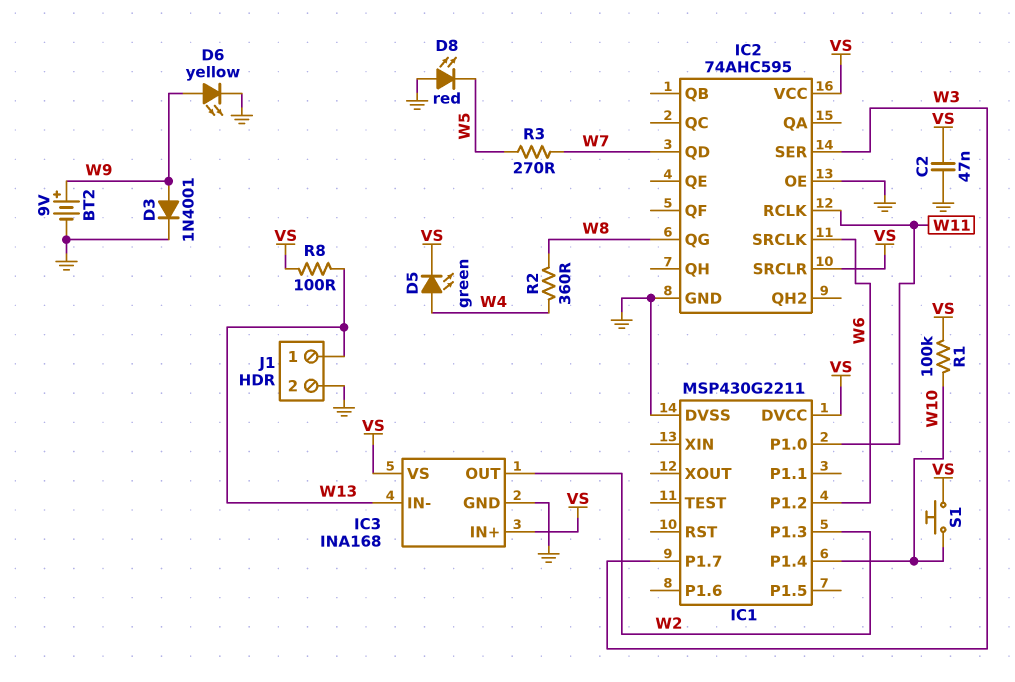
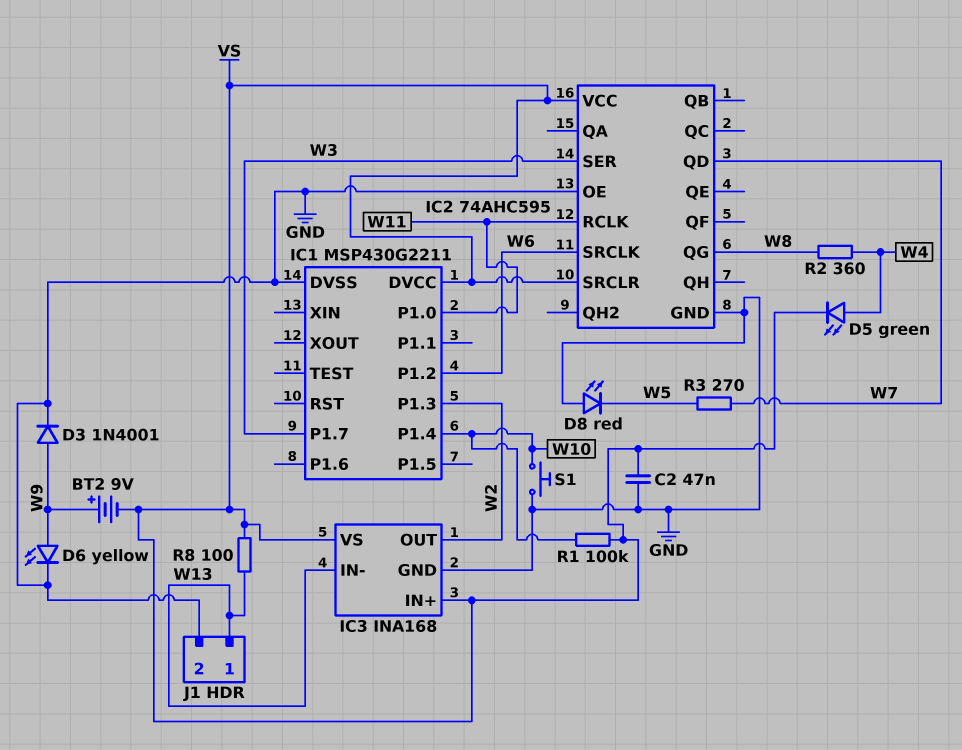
BT2: 9V (plus W9, minus GND) -> 9V (plus W9, minus VS)
S1: button (VS, W10) -> button (GND, W10)

